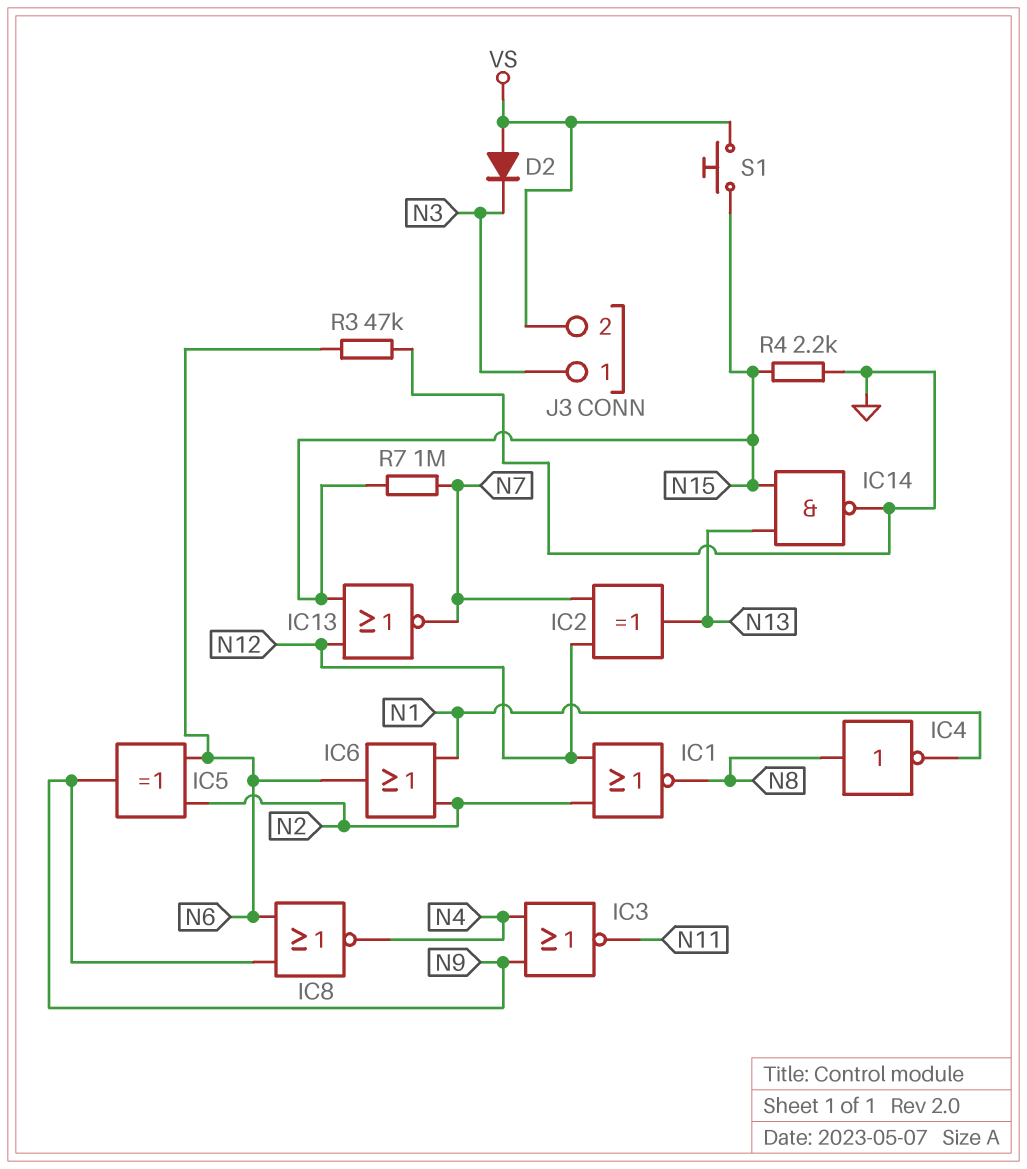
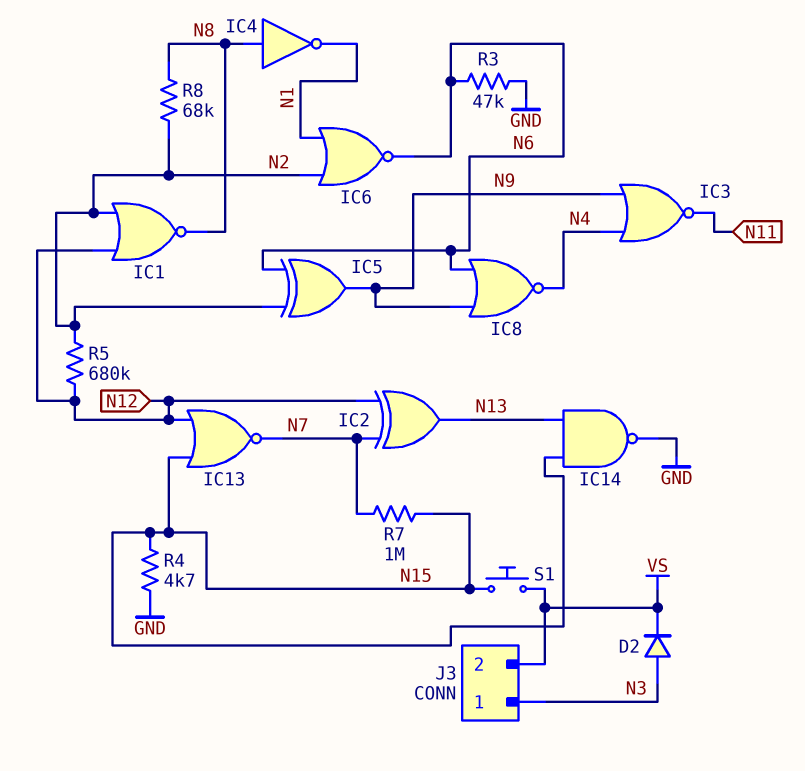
D2: diode (A VS, K N3) -> diode (A N3, K VS)
IC6: OR (in N1, in N2, out N6) -> NOR (in N1, in N2, out N6)
R4: 2.2k (GND, N15) -> 4.7k (GND, N15)
R5: none -> 680k (N2, N12)
R8: none -> 68k (N2, N8)

